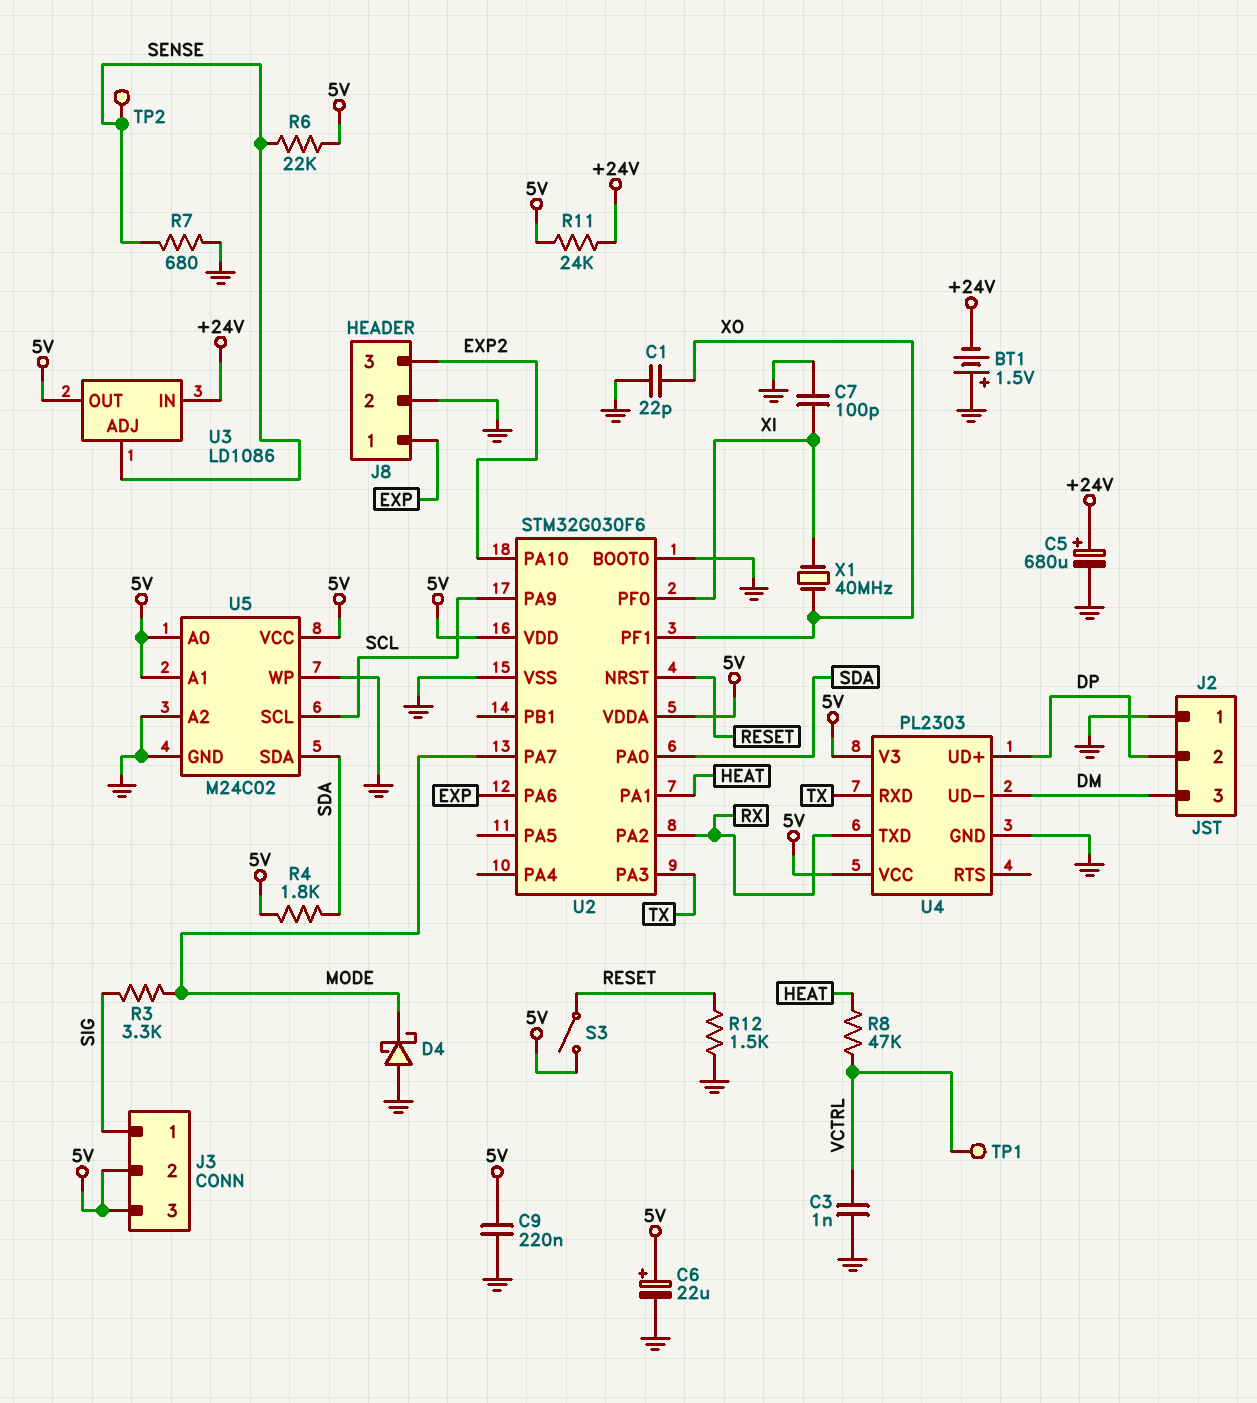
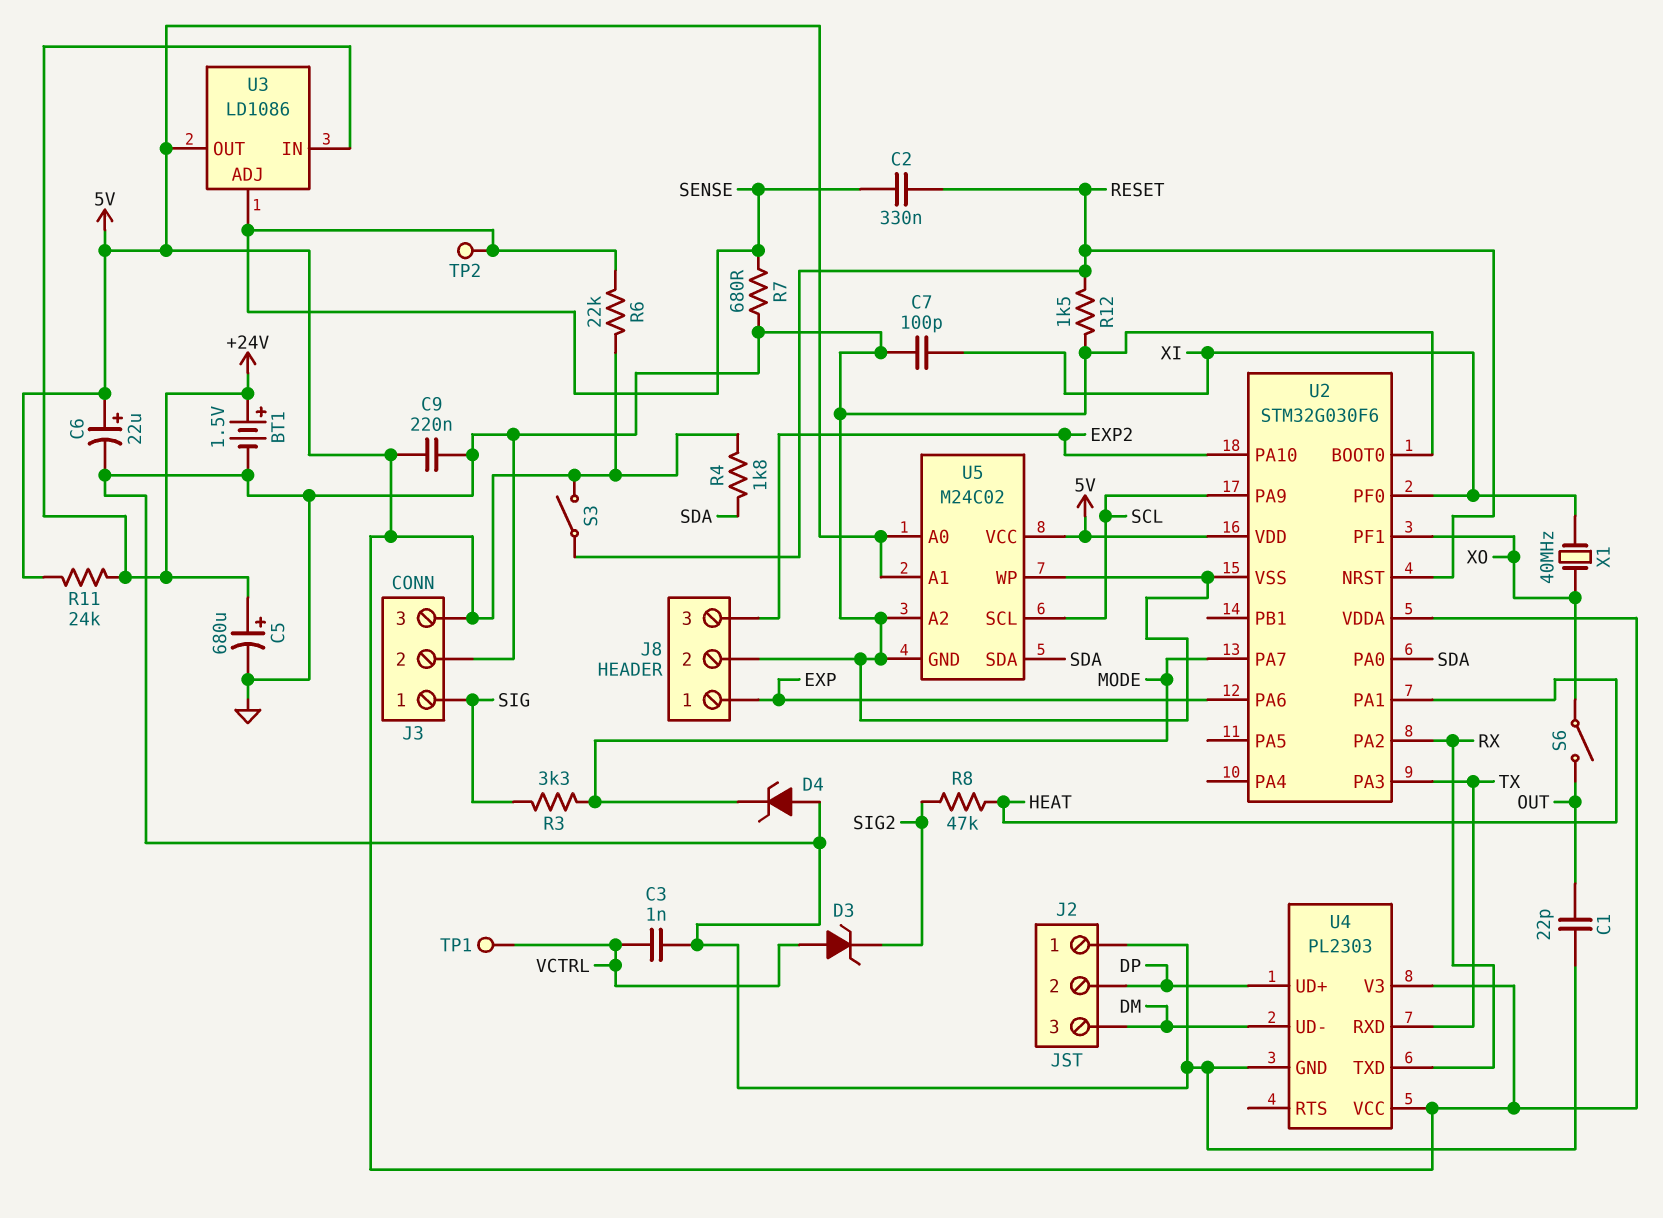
BT1: 1.5V (plus GND, minus +24V) -> 1.5V (plus +24V, minus GND)
C1: 22pF (GND, XO) -> 22pF (GND, OUT)
C2: none -> 330nF (RESET, SENSE)
D3: none -> zener (A VCTRL, K SIG2)
D4: schottky (A GND, K MODE) -> zener (A GND, K MODE)
J3 pin 2: 5V -> GND
R8: 47k (HEAT, VCTRL) -> 47k (HEAT, SIG2)
S6: none -> switch (OUT, XO)

